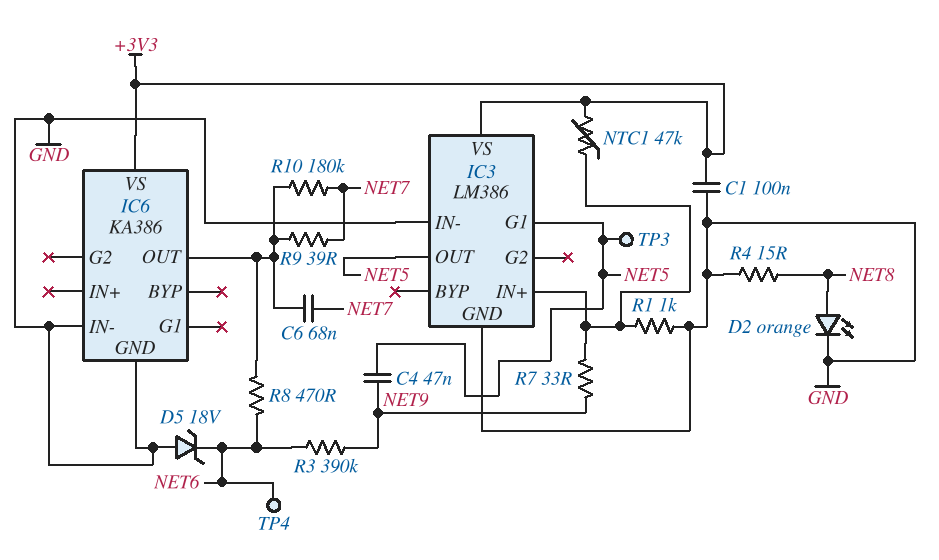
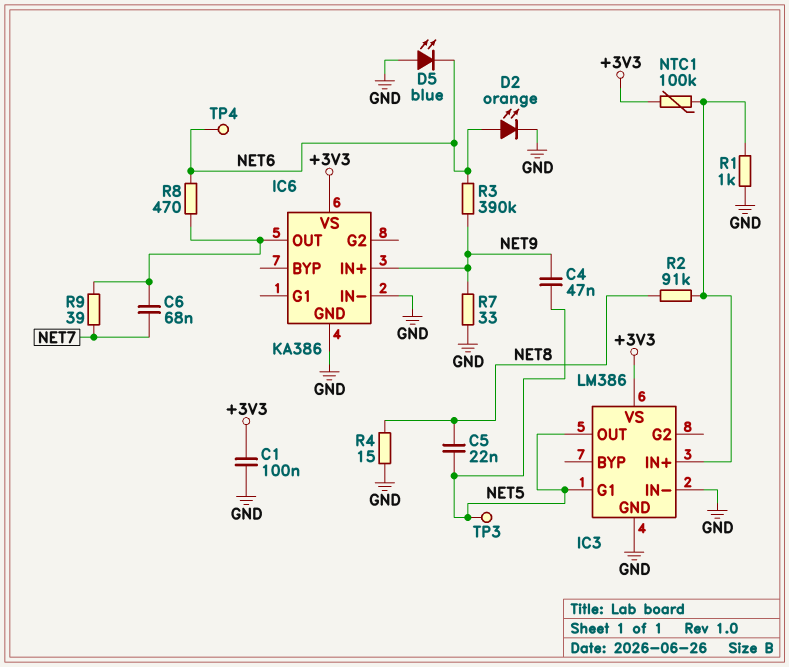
C5: none -> 22nF (NET5, NET8)
D2: LED orange (A NET8, K GND) -> LED orange (A NET6, K GND)
D5: zener 18V (A GND, K NET6) -> LED blue (A GND, K NET6)
IC6 pin IN+: none -> NET9
NTC1: 47k (+3V3, IC3/IN+) -> 100k (+3V3, IC3/IN+)
R2: none -> 91k (IC3/IN+, NET8)
R7: 33 (IC3/IN+, NET9) -> 33 (GND, NET9)
R10: 180k (IC6/OUT, NET7) -> none

